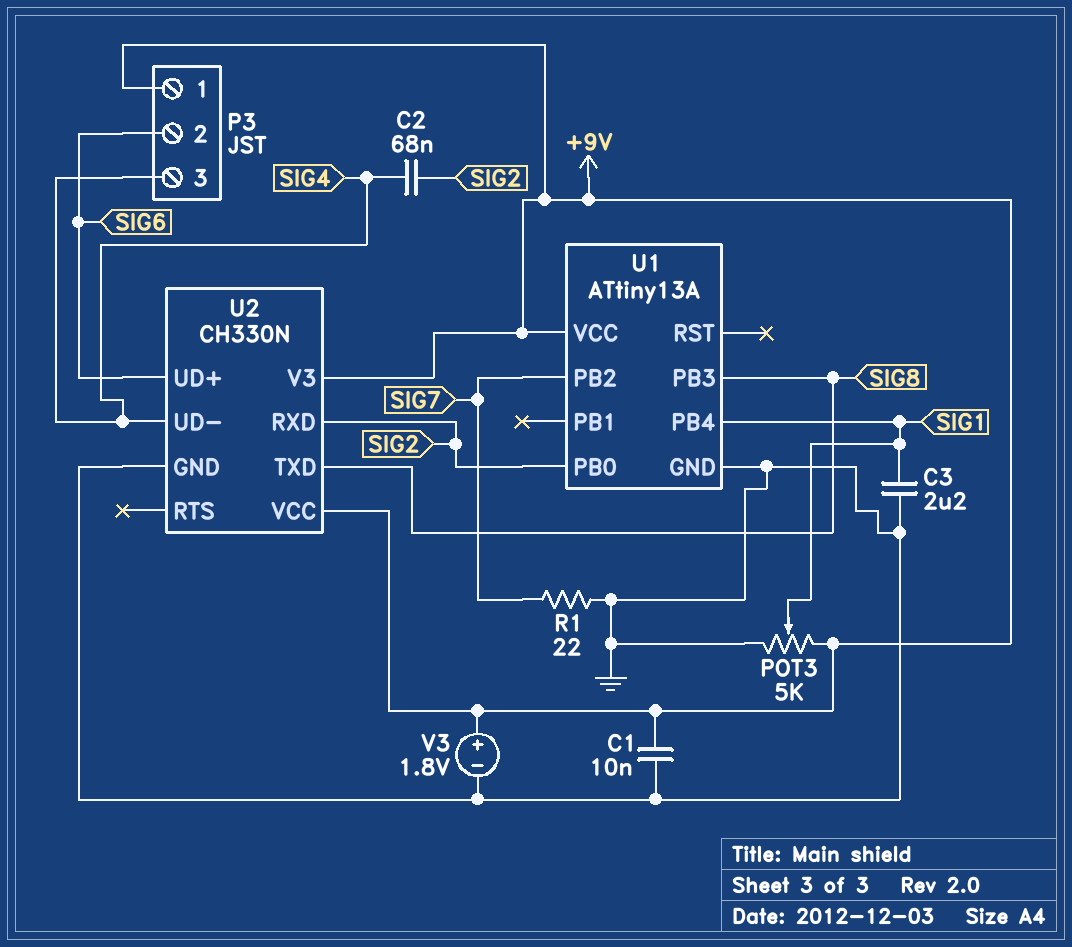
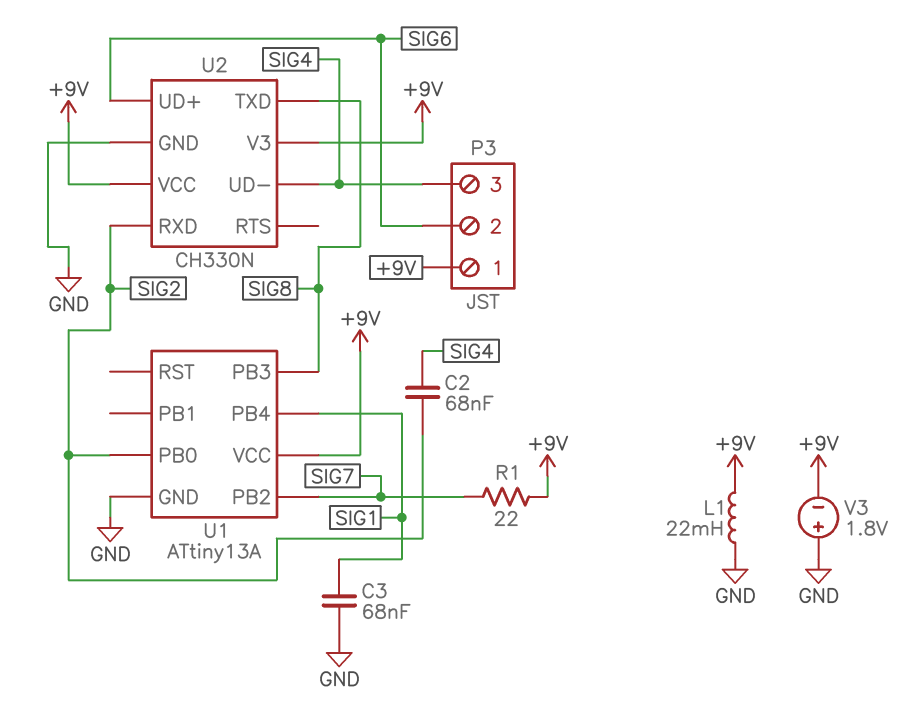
C1: 10nF (+9V, GND) -> none
C3: 2.2uF (GND, SIG1) -> 68nF (GND, SIG1)
L1: none -> 22mH (+9V, GND)
POT3: 5k (+9V, GND, wiper SIG1) -> none
R1: 22 (GND, SIG7) -> 22 (+9V, SIG7)
V3: 1.8V (plus +9V, minus GND) -> 1.8V (plus GND, minus +9V)

